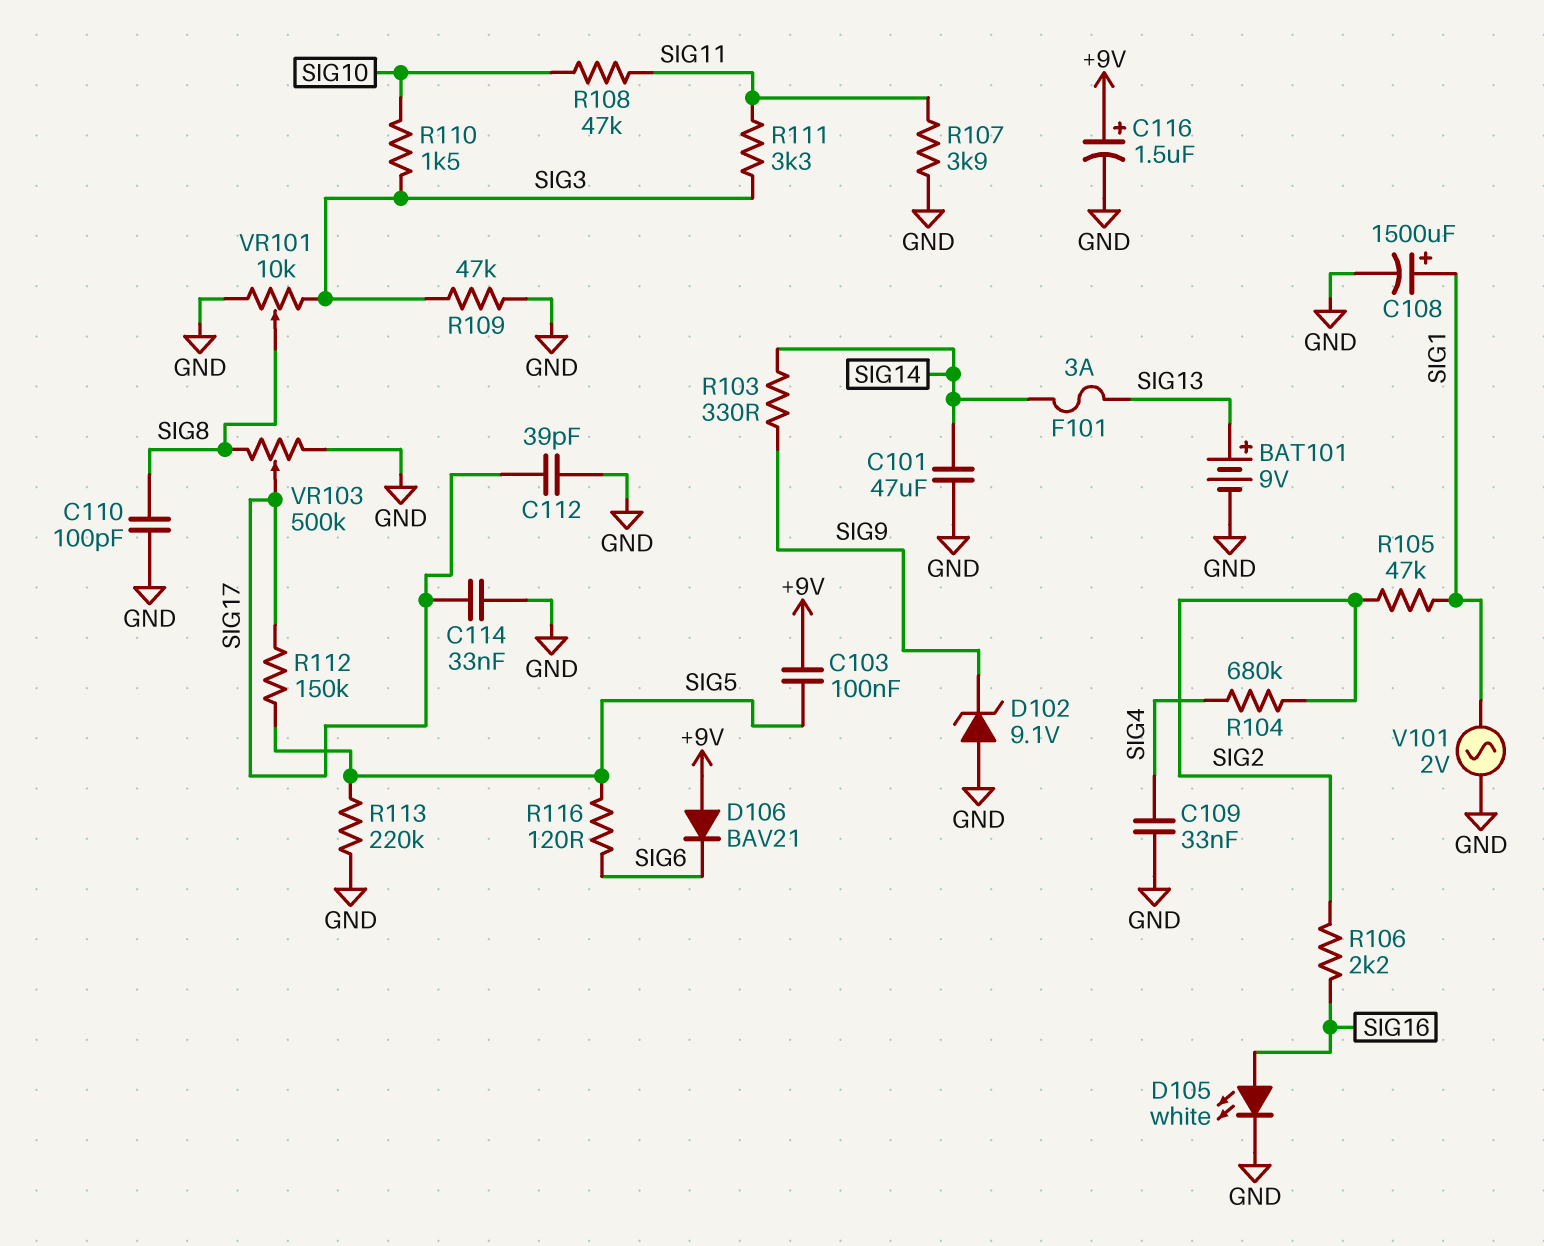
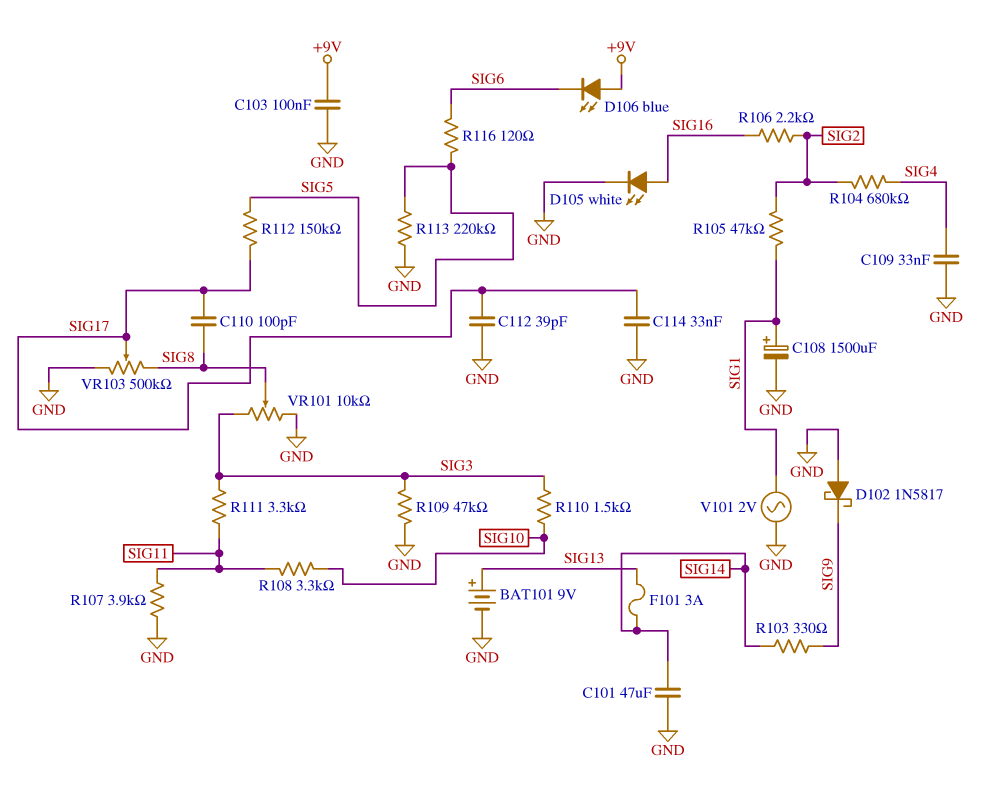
C103: 100nF (+9V, SIG5) -> 100nF (+9V, GND)
C110: 100pF (GND, SIG8) -> 100pF (SIG8, SIG17)
C116: 1.5uF (plus +9V, minus GND) -> none
D102: zener 9.1V (A GND, K SIG9) -> schottky 1N5817 (A GND, K SIG9)
D106: diode BAV21 (A +9V, K SIG6) -> LED blue (A +9V, K SIG6)
R108: 47k (SIG10, SIG11) -> 3.3k (SIG10, SIG11)

